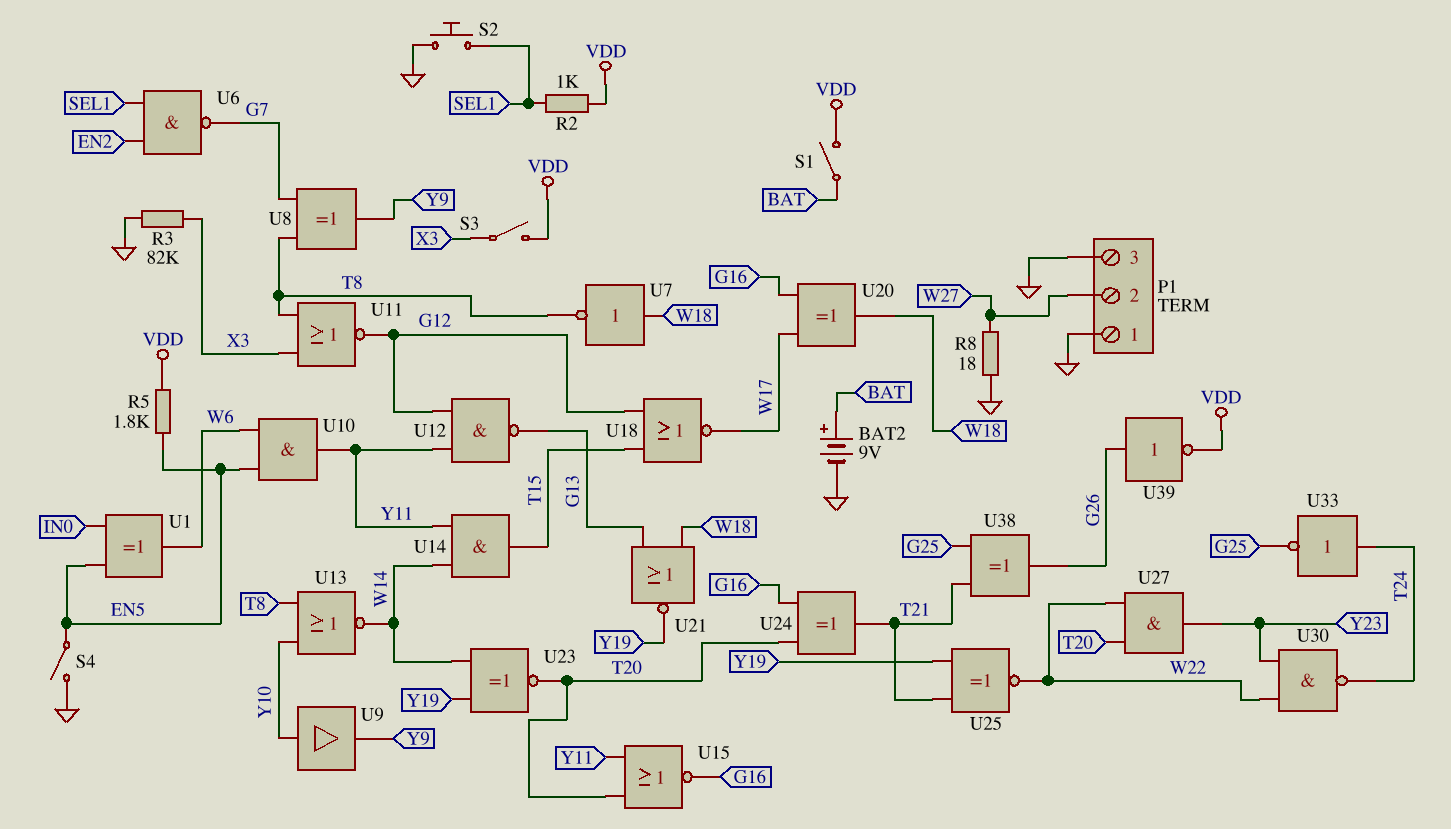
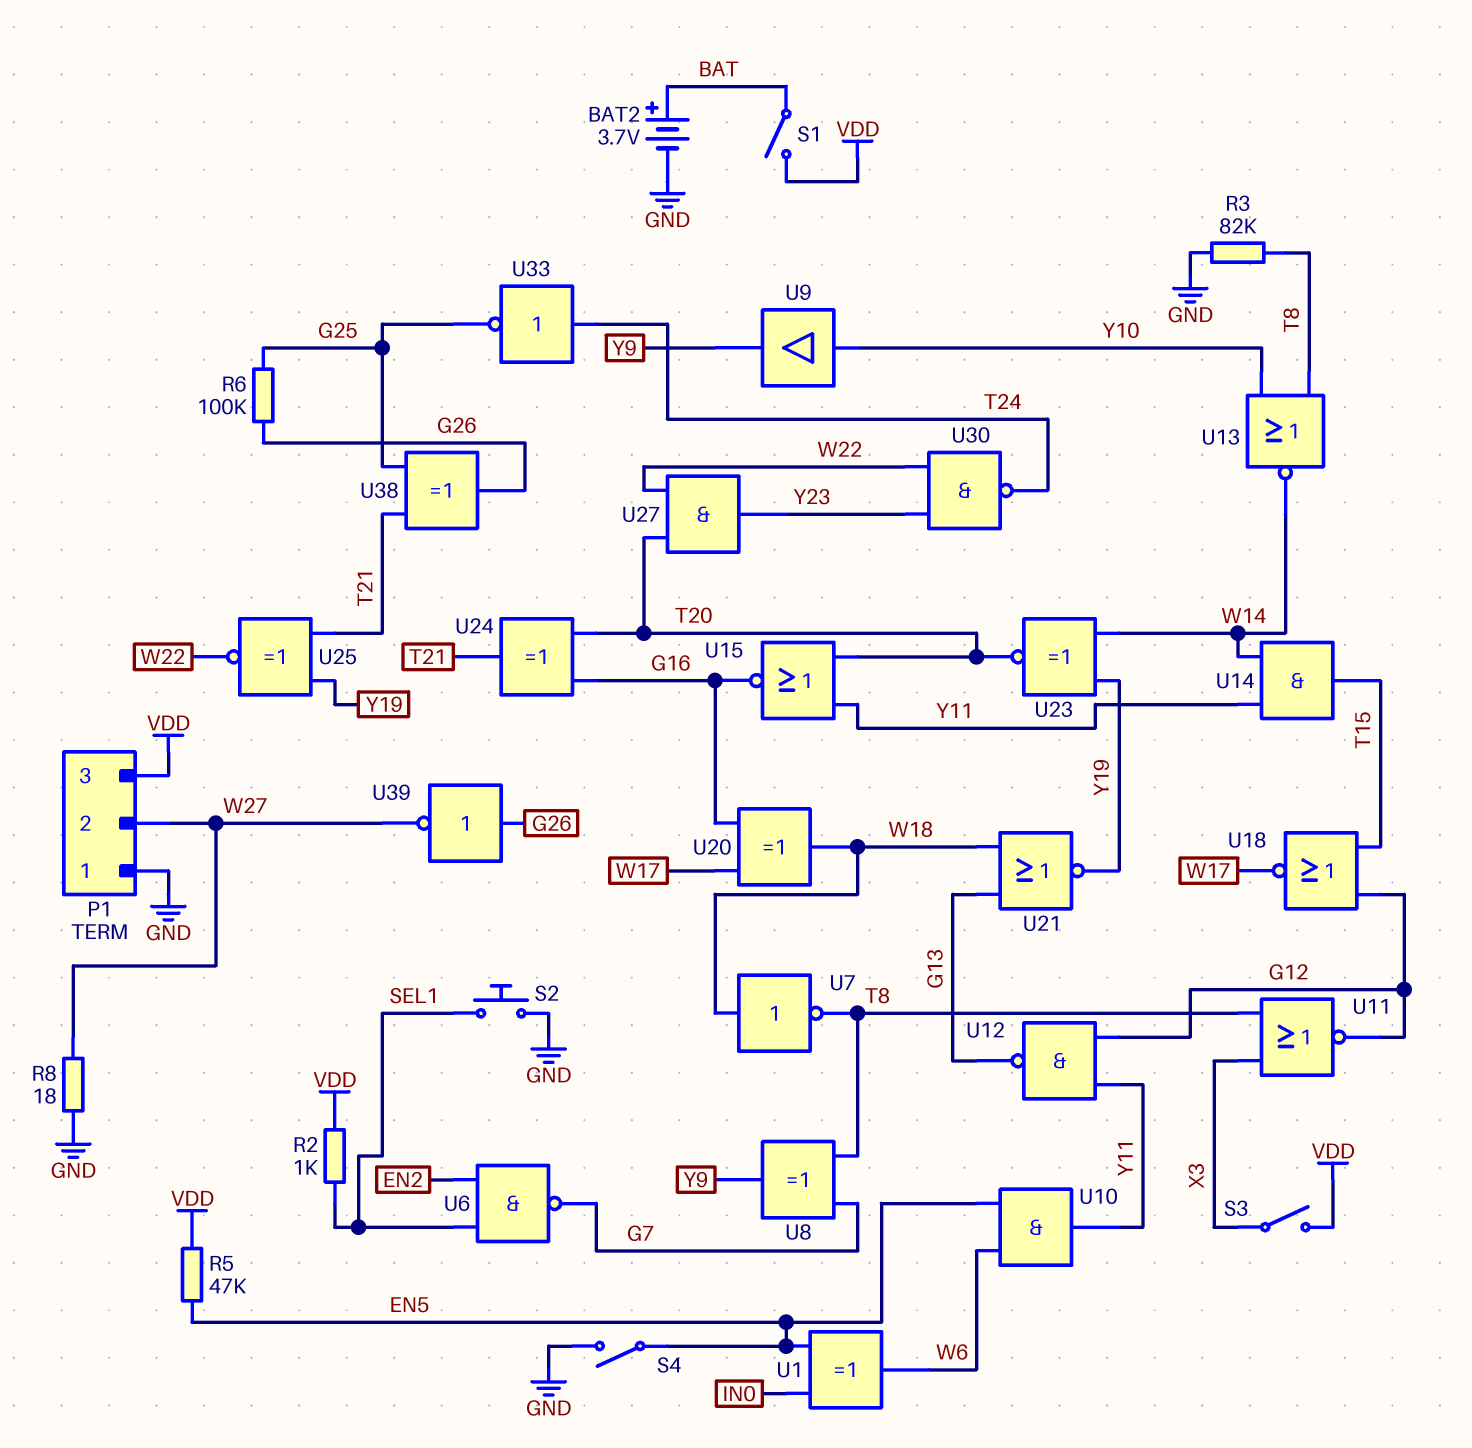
BAT2: 9V (plus BAT, minus GND) -> 3.7V (plus BAT, minus GND)
P1 pin 3: GND -> VDD
R3: 82k (GND, X3) -> 82k (GND, T8)
R5: 1.8k (EN5, VDD) -> 47k (EN5, VDD)
R6: none -> 100k (G25, G26)
U39: NOT (in G26, out VDD) -> NOT (in G26, out W27)

